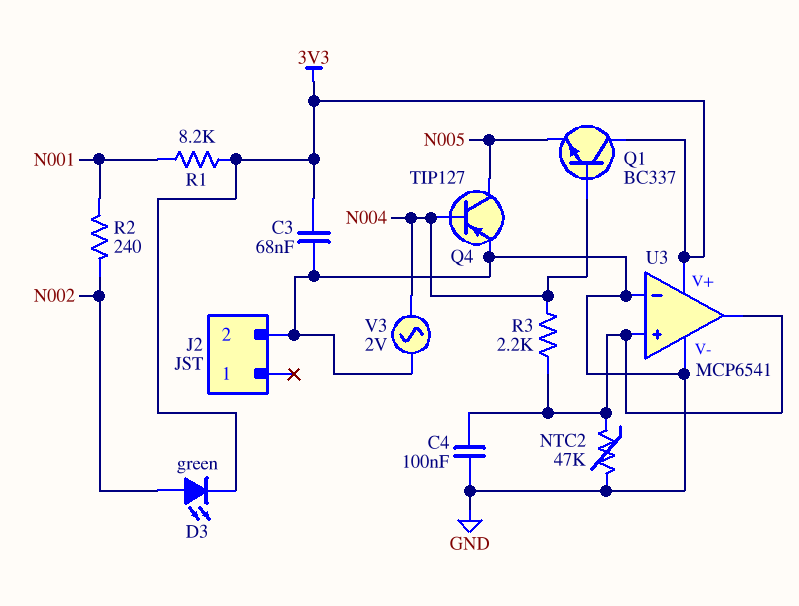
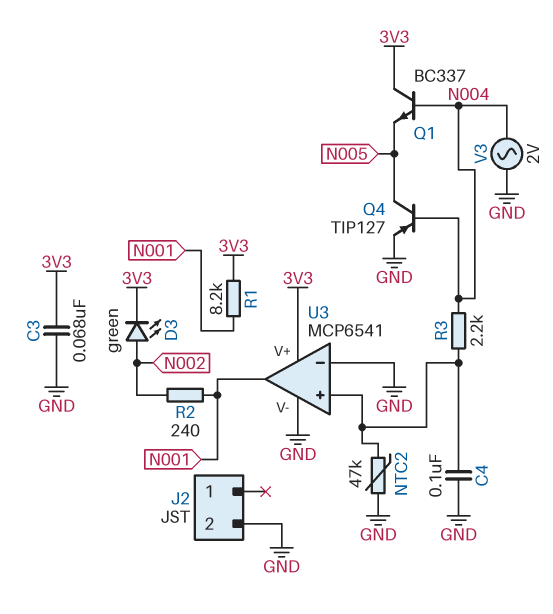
U3 pin out: U3/in+ -> N001

